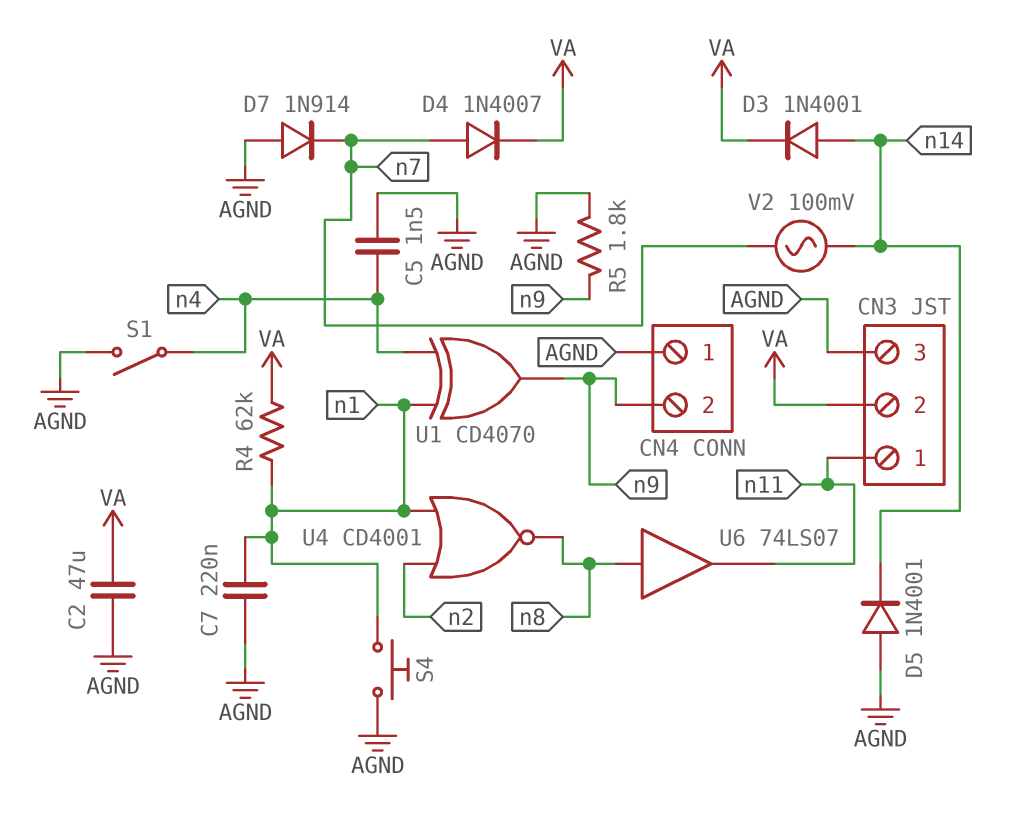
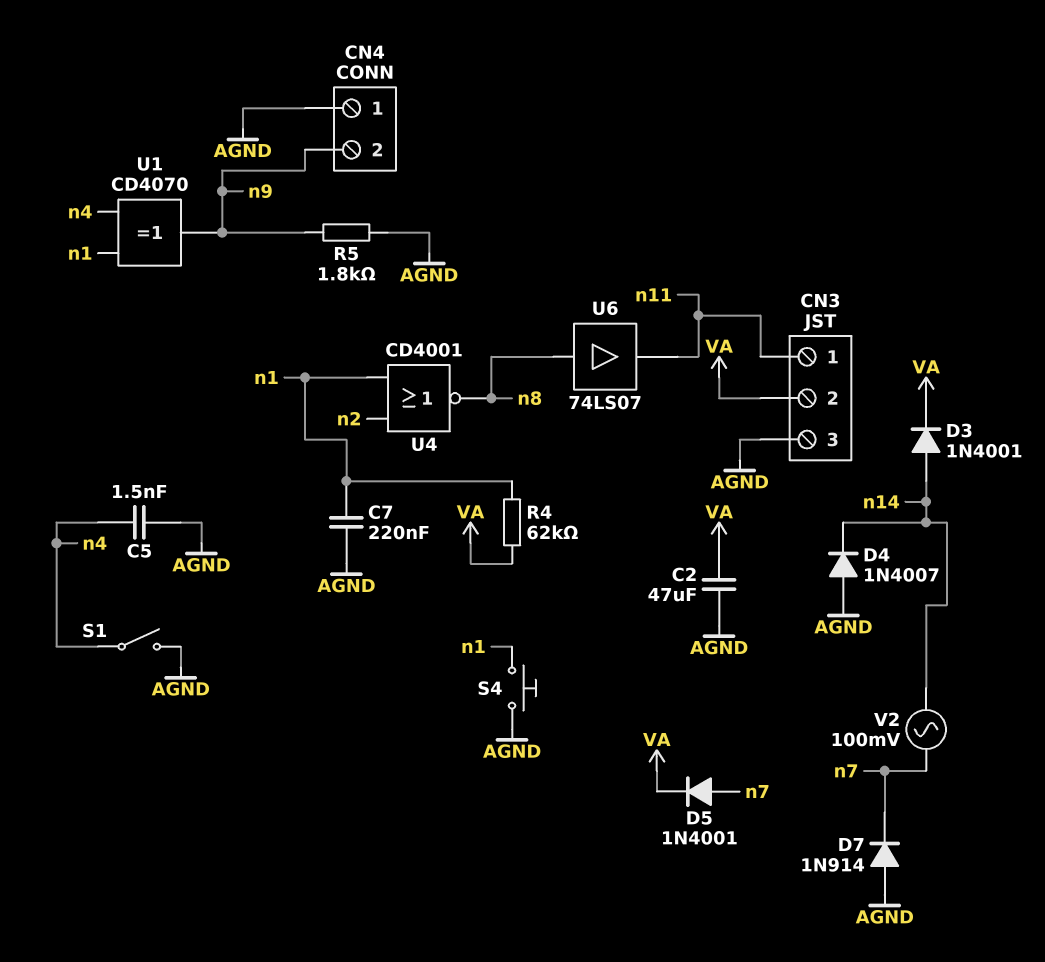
D4: diode 1N4007 (A n7, K VA) -> diode 1N4007 (A AGND, K n14)
D5: diode 1N4001 (A AGND, K n14) -> diode 1N4001 (A n7, K VA)

